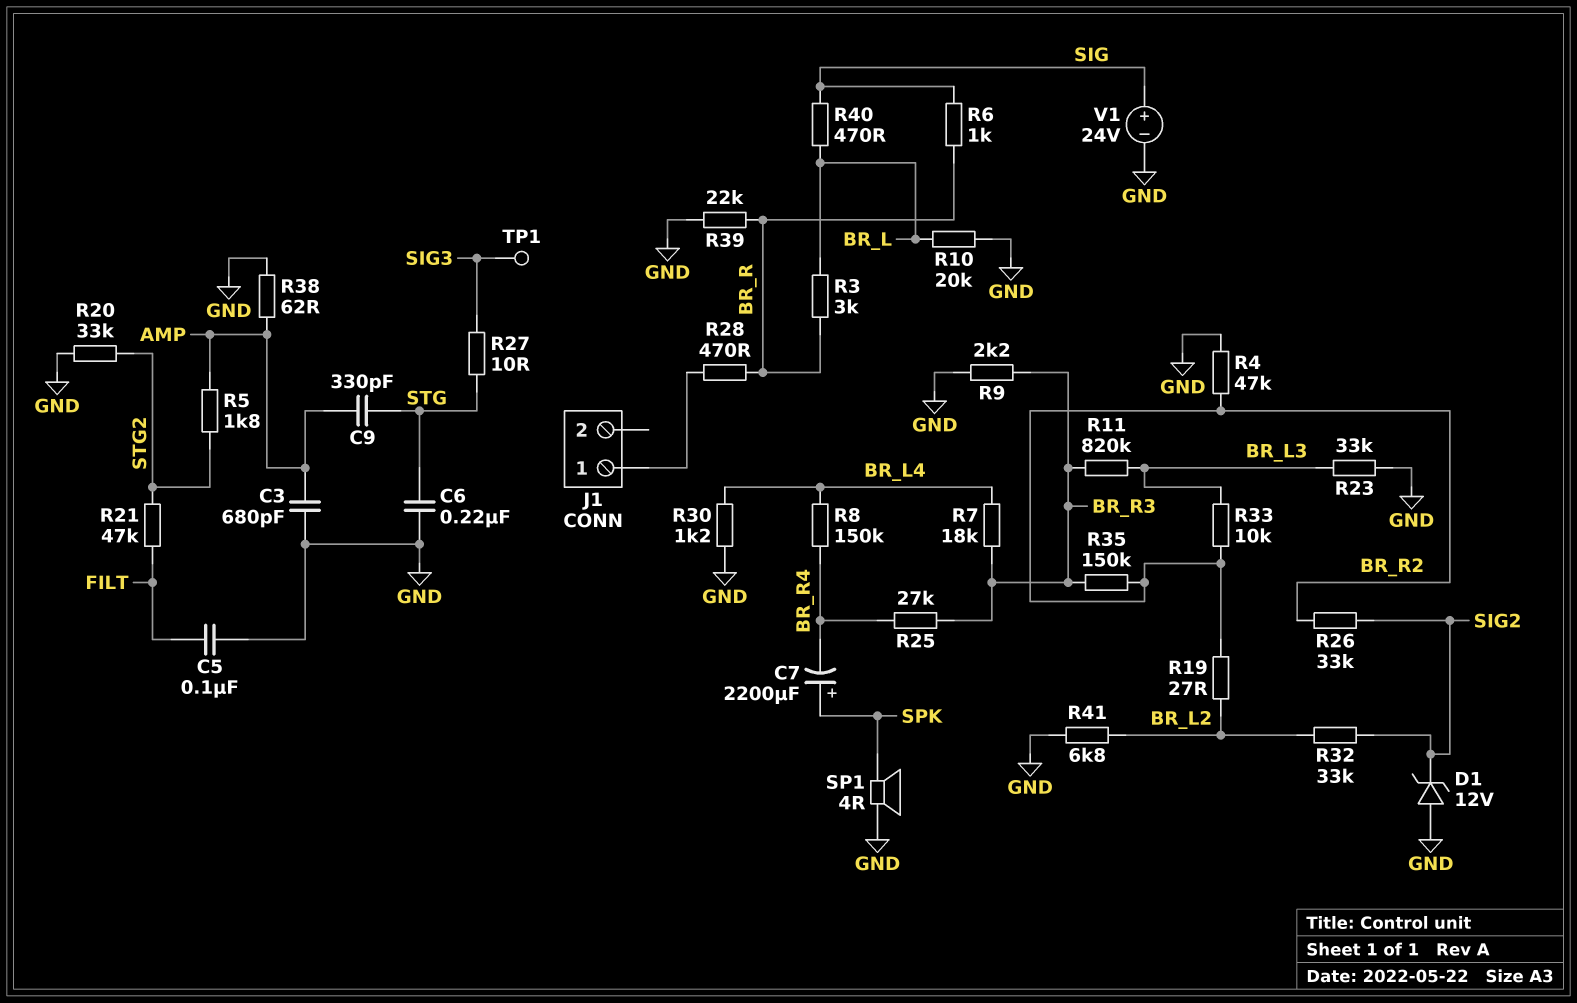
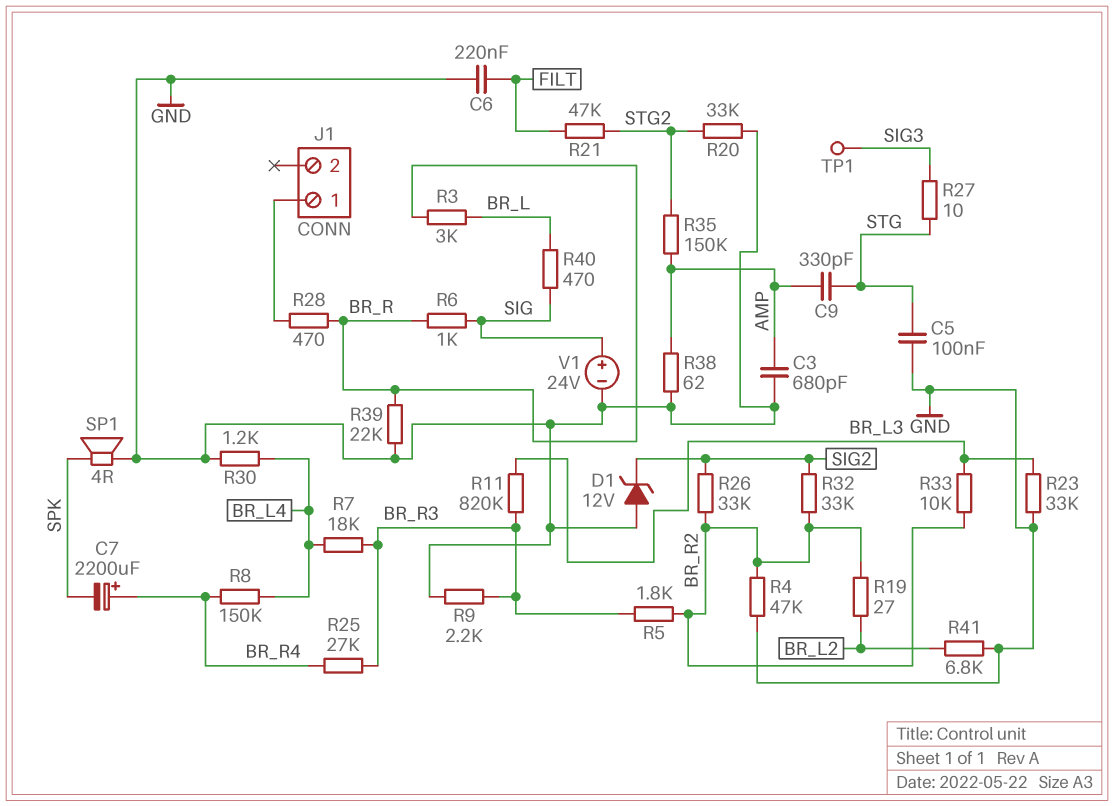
C5: 100nF (FILT, GND) -> 100nF (GND, STG)
C6: 220nF (GND, STG) -> 220nF (FILT, GND)
C7: 2200uF (plus SPK, minus BR_R4) -> 2200uF (plus BR_R4, minus SPK)
R5: 1.8k (AMP, STG2) -> 1.8k (BR_R2, BR_R3)
R10: 20k (BR_L, GND) -> none
R32: 33k (BR_L2, SIG2) -> 33k (BR_R2, SIG2)
R35: 150k (BR_R2, BR_R3) -> 150k (AMP, STG2)

